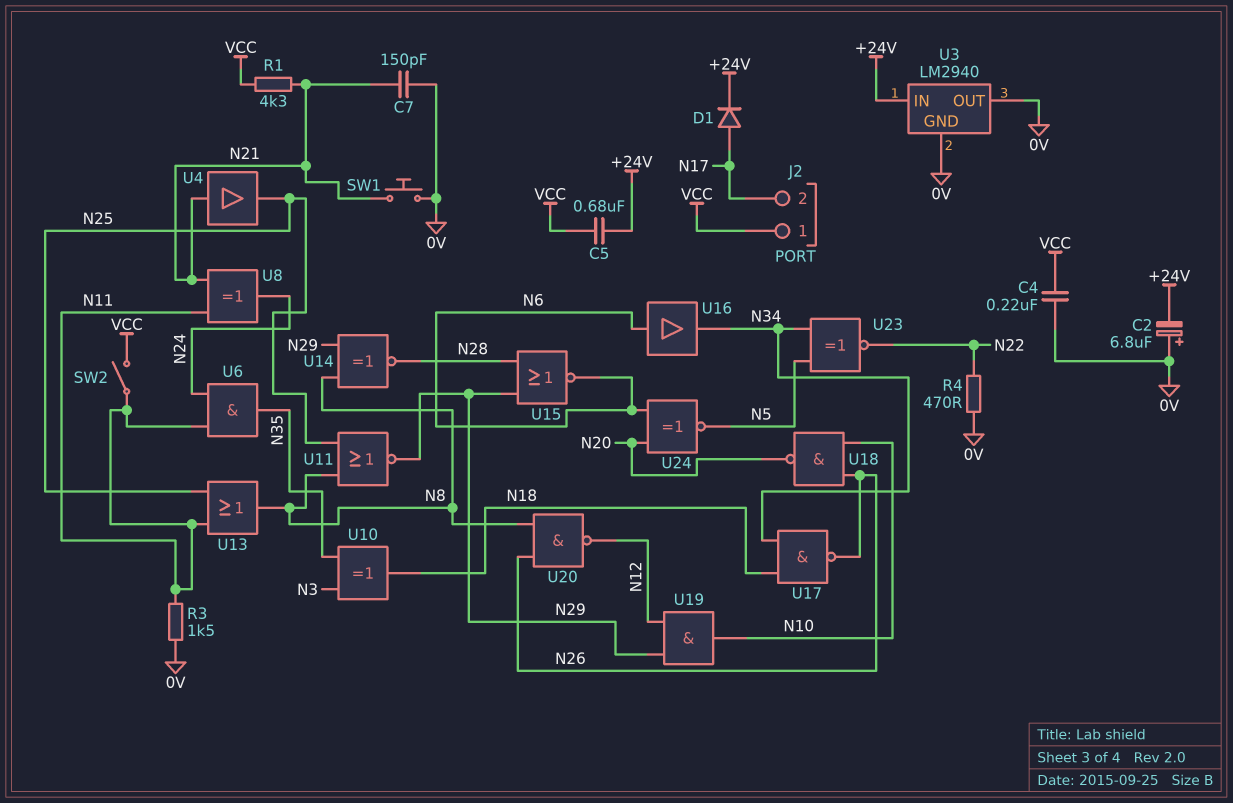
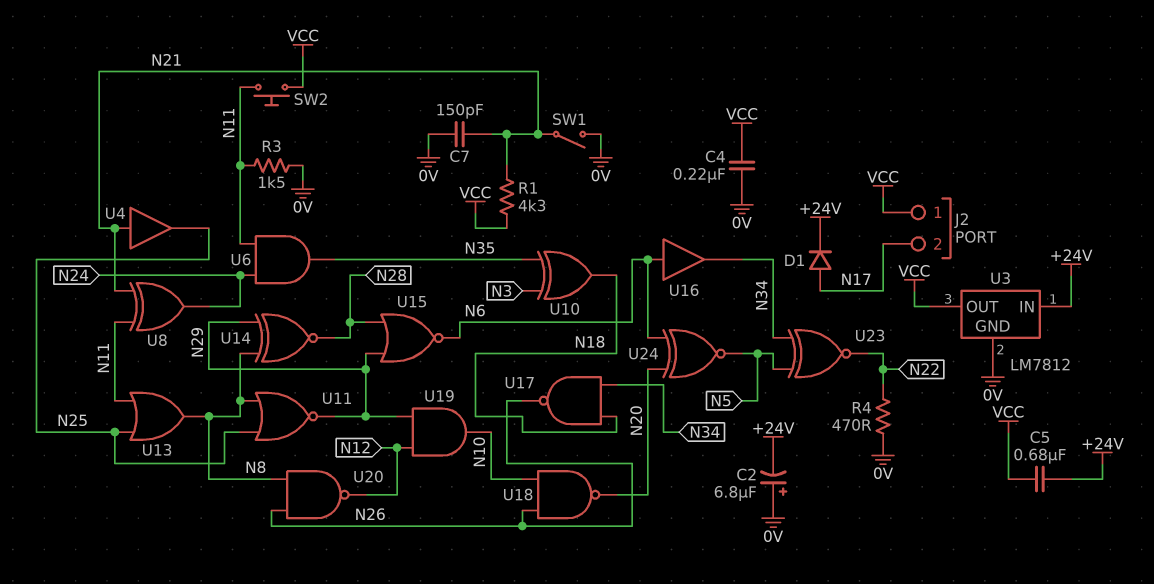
SW1: button (0V, N21) -> switch (0V, N21)
SW2: switch (N11, VCC) -> button (N11, VCC)
U3: LM2940 -> LM7812
U3 pin OUT: 0V -> VCC

